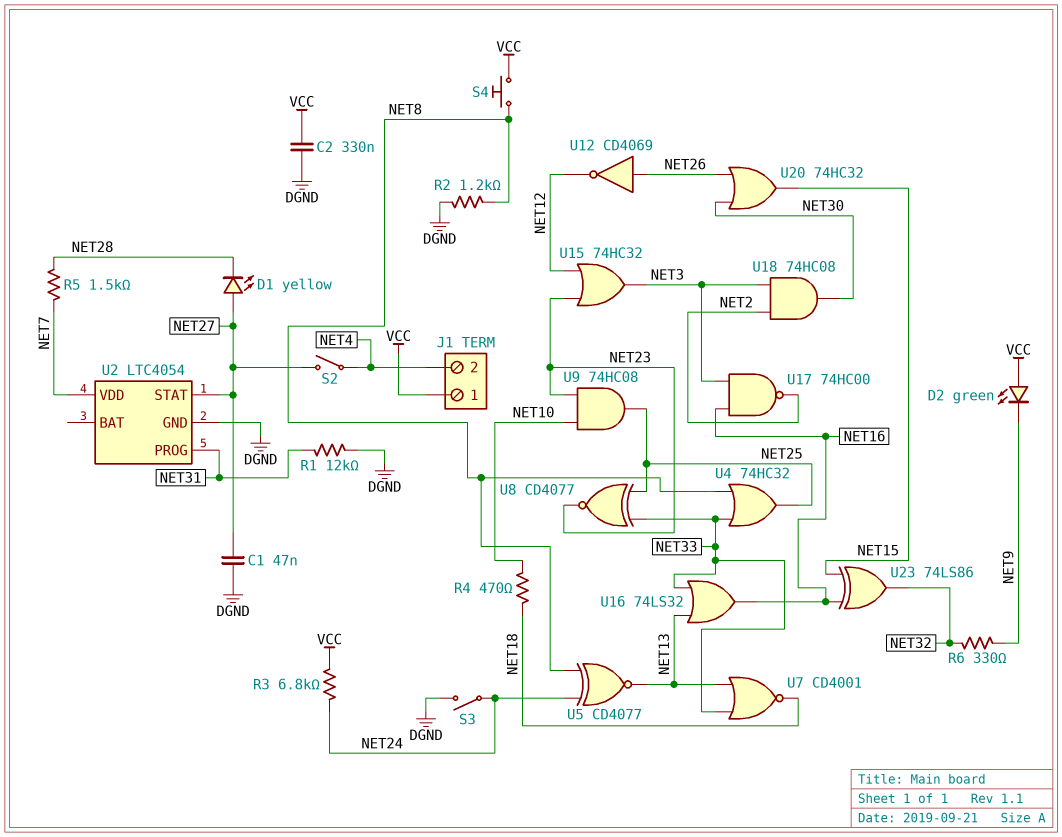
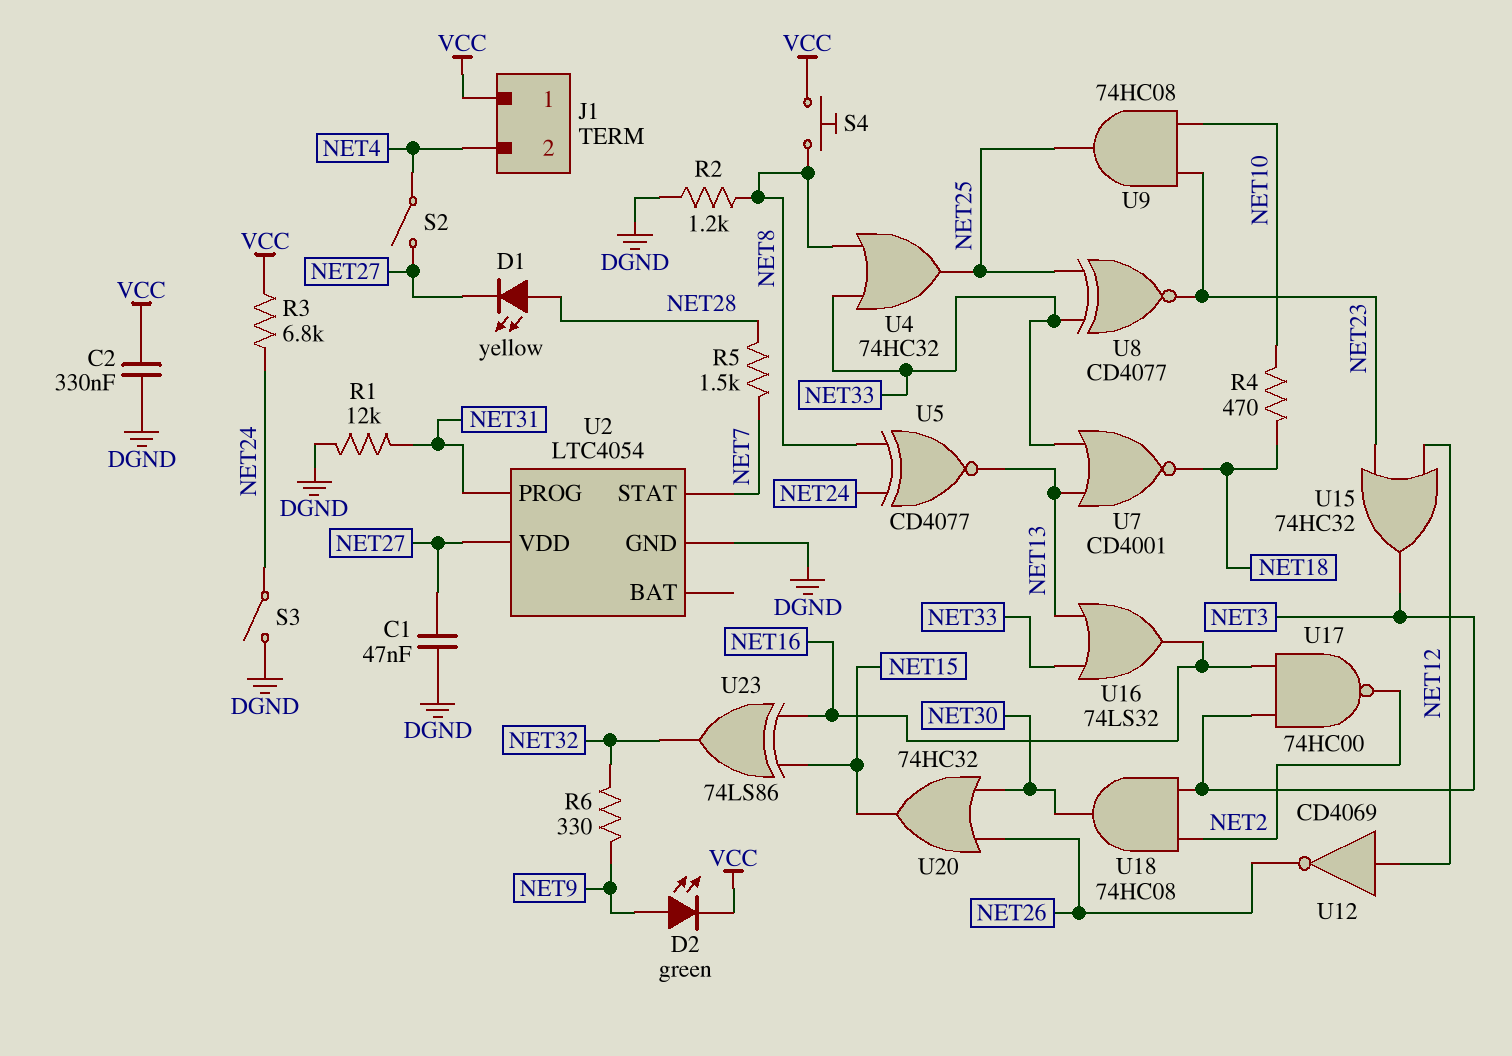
D1: LED yellow (A NET27, K NET28) -> LED yellow (A NET28, K NET27)
D2: LED green (A VCC, K NET9) -> LED green (A NET9, K VCC)
U2 pin STAT: NET27 -> NET7
U2 pin VDD: NET7 -> NET27
U12: NOT CD4069 (in NET26, out NET12) -> NOT CD4069 (in NET12, out NET26)

